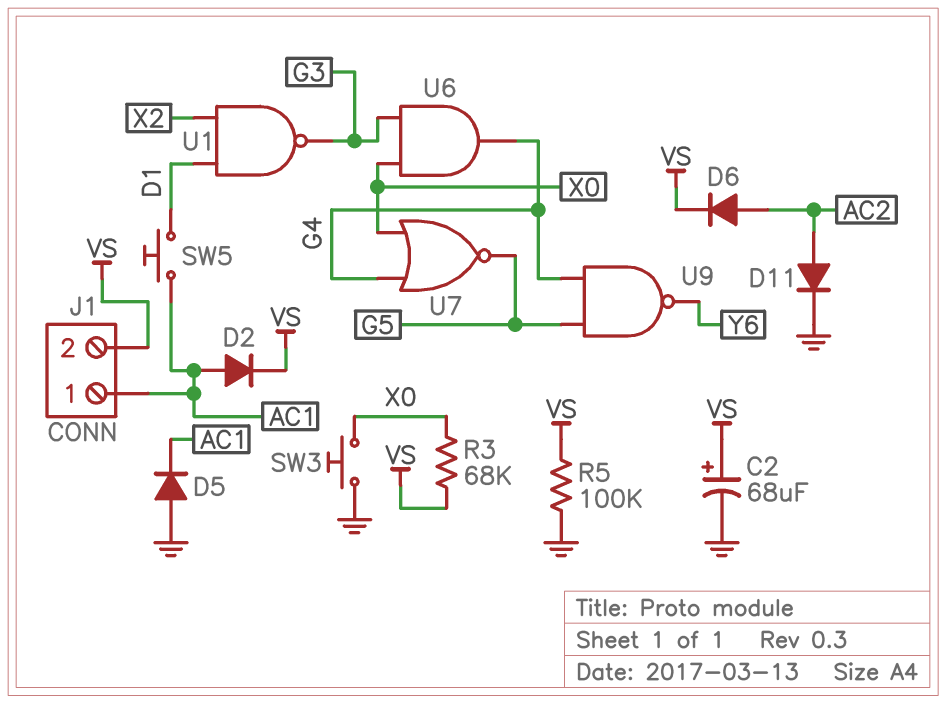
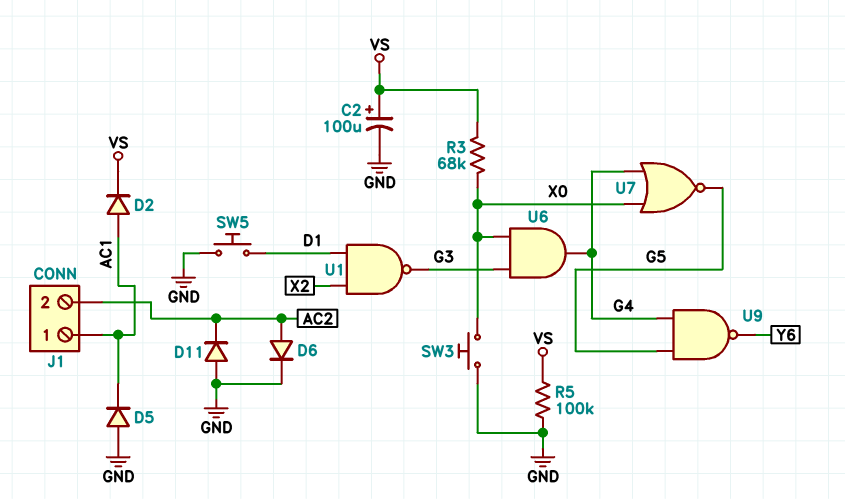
C2: 68uF (plus VS, minus GND) -> 100uF (plus VS, minus GND)
D6: diode (A AC2, K VS) -> diode (A AC2, K GND)
D11: diode (A AC2, K GND) -> diode (A GND, K AC2)
J1 pin 2: VS -> AC2
SW5: button (AC1, D1) -> button (D1, GND)

